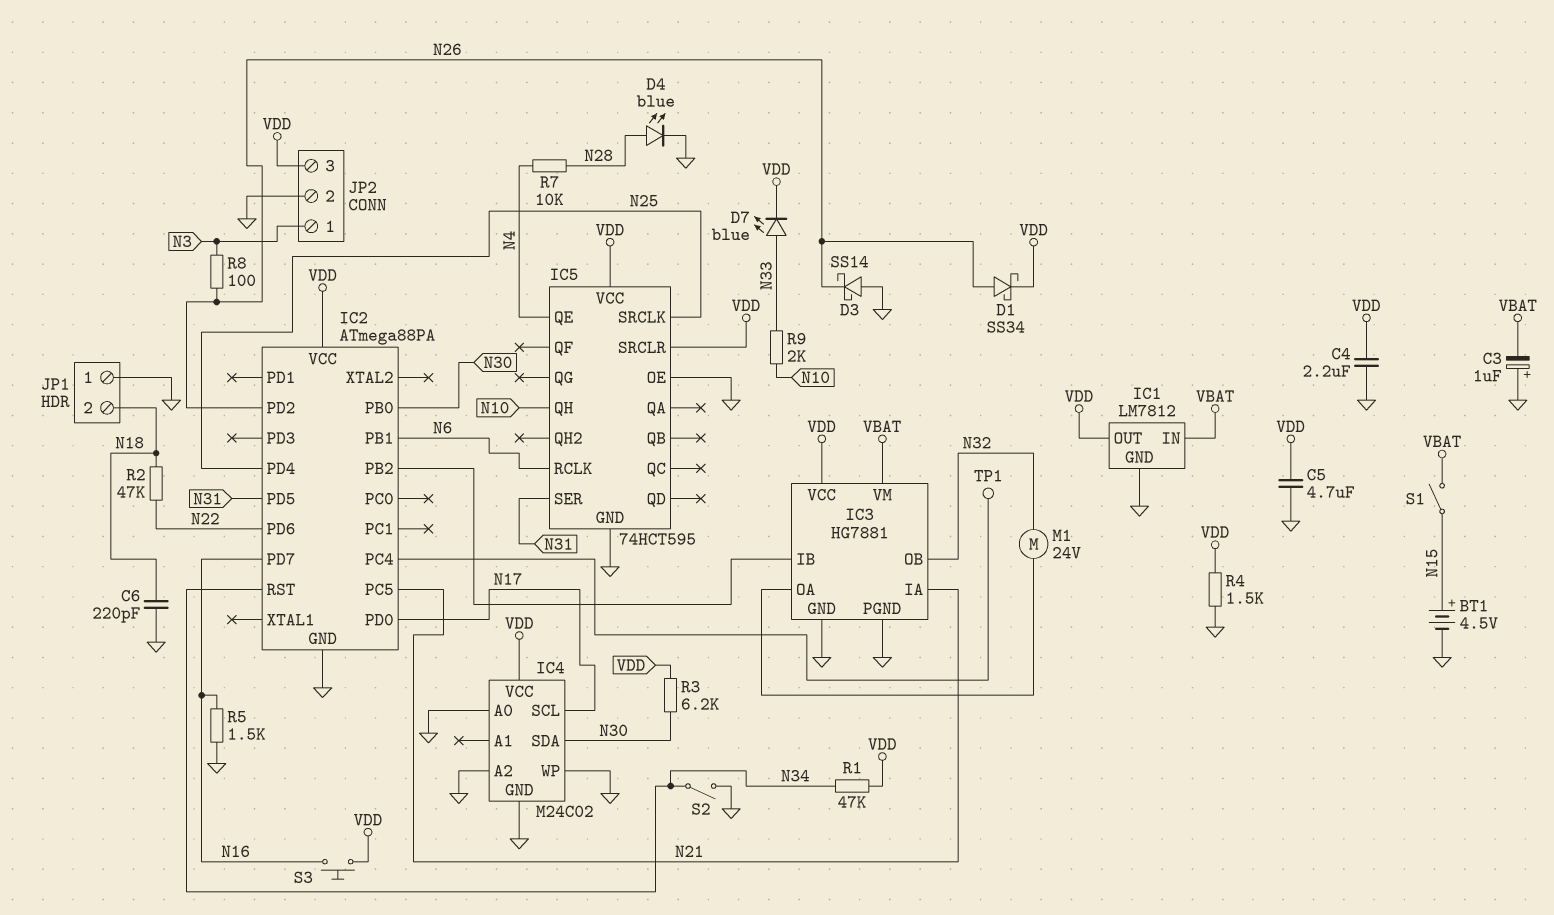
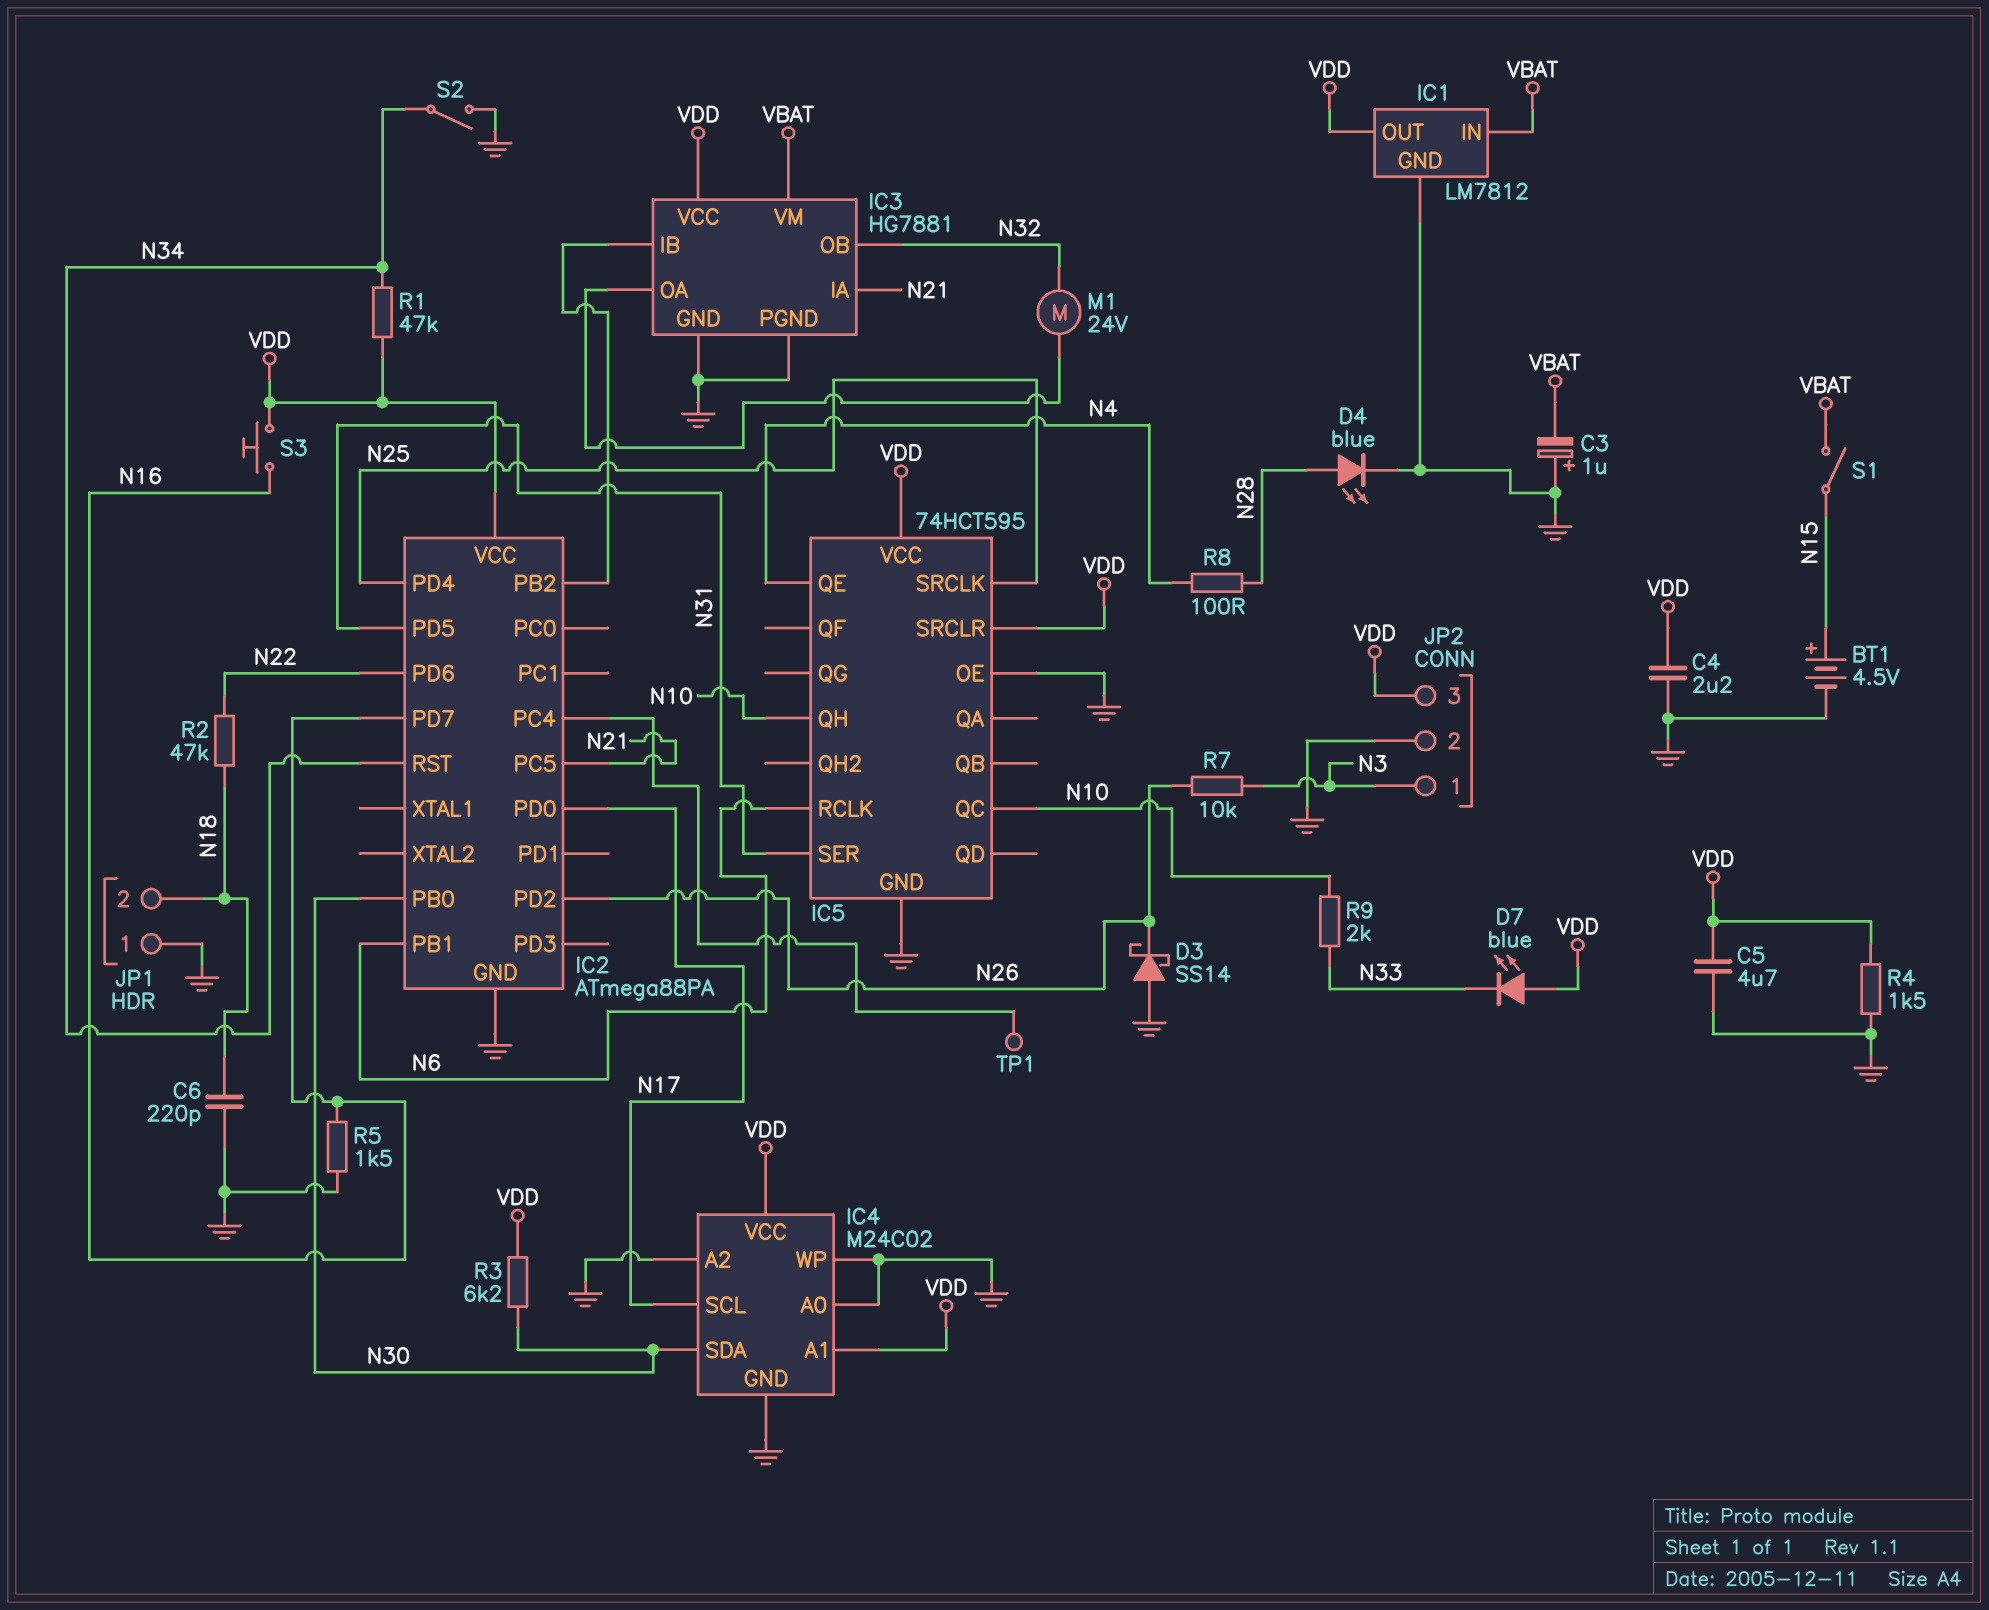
D1: schottky SS34 (A N26, K VDD) -> none
D7: LED blue (A N33, K VDD) -> LED blue (A VDD, K N33)
IC4 pin A1: none -> VDD
IC5 pin QC: none -> N10
R7: 10k (N4, N28) -> 10k (N3, N26)
R8: 100 (N3, N26) -> 100 (N4, N28)

